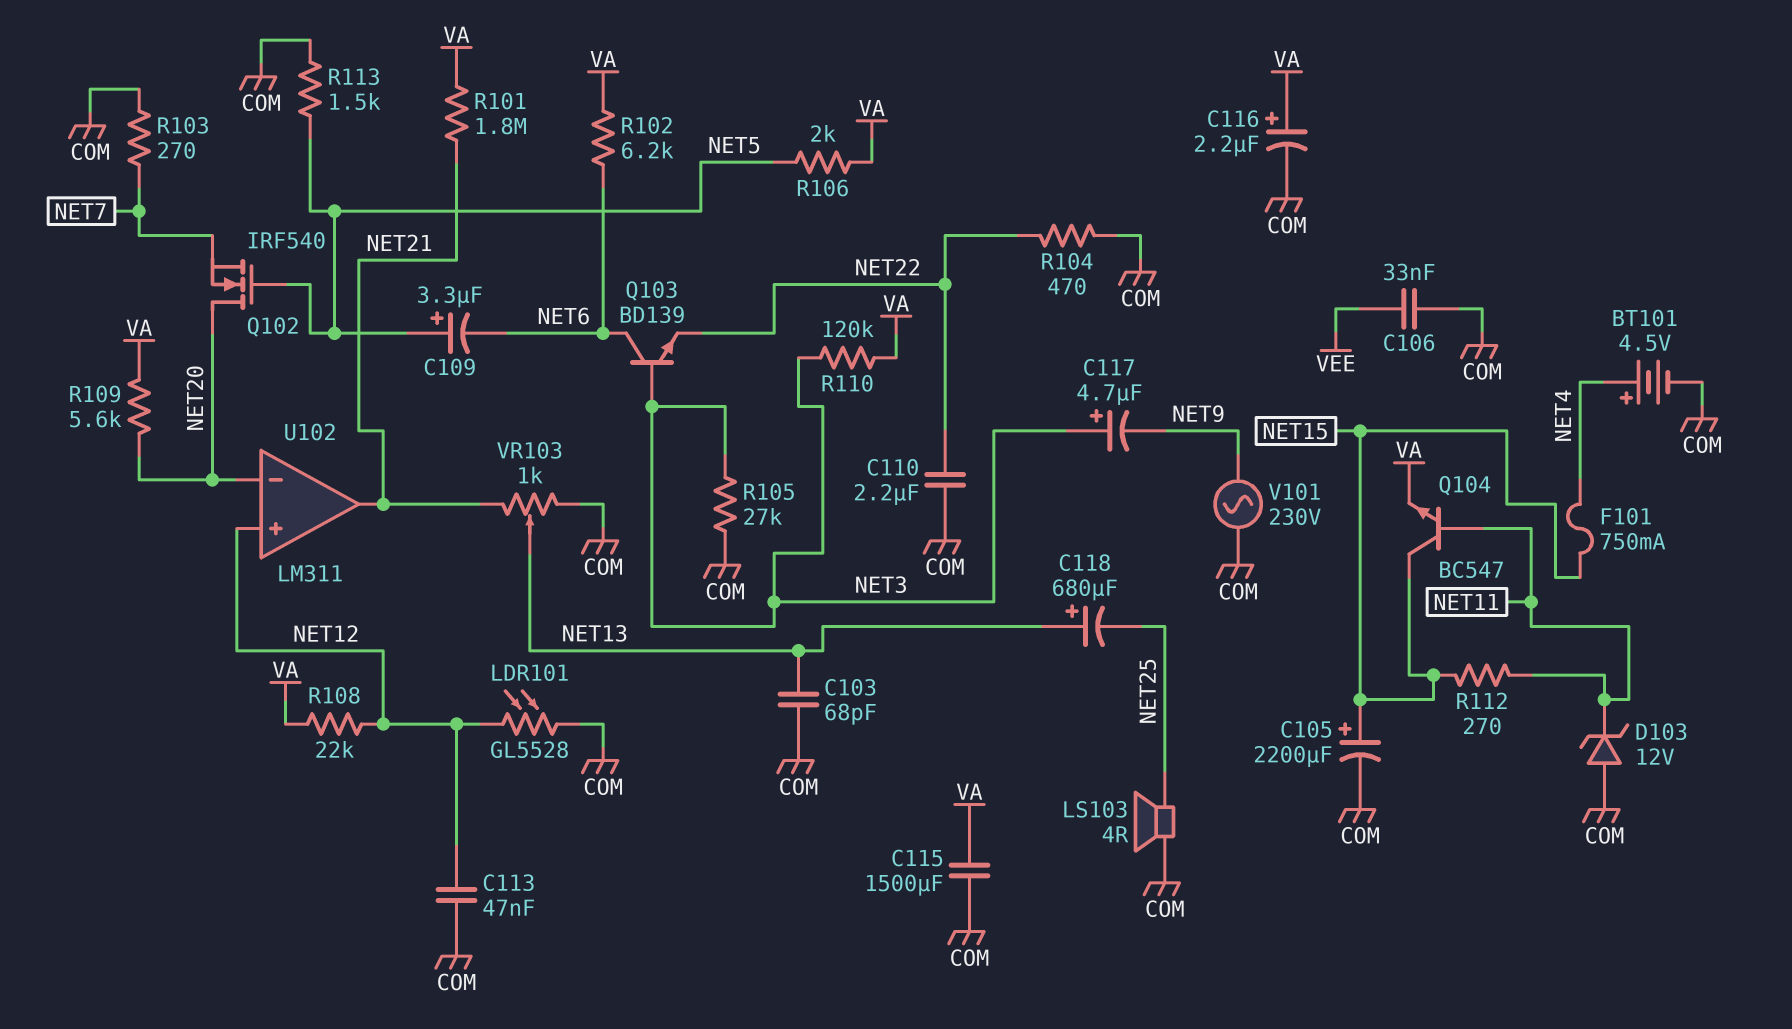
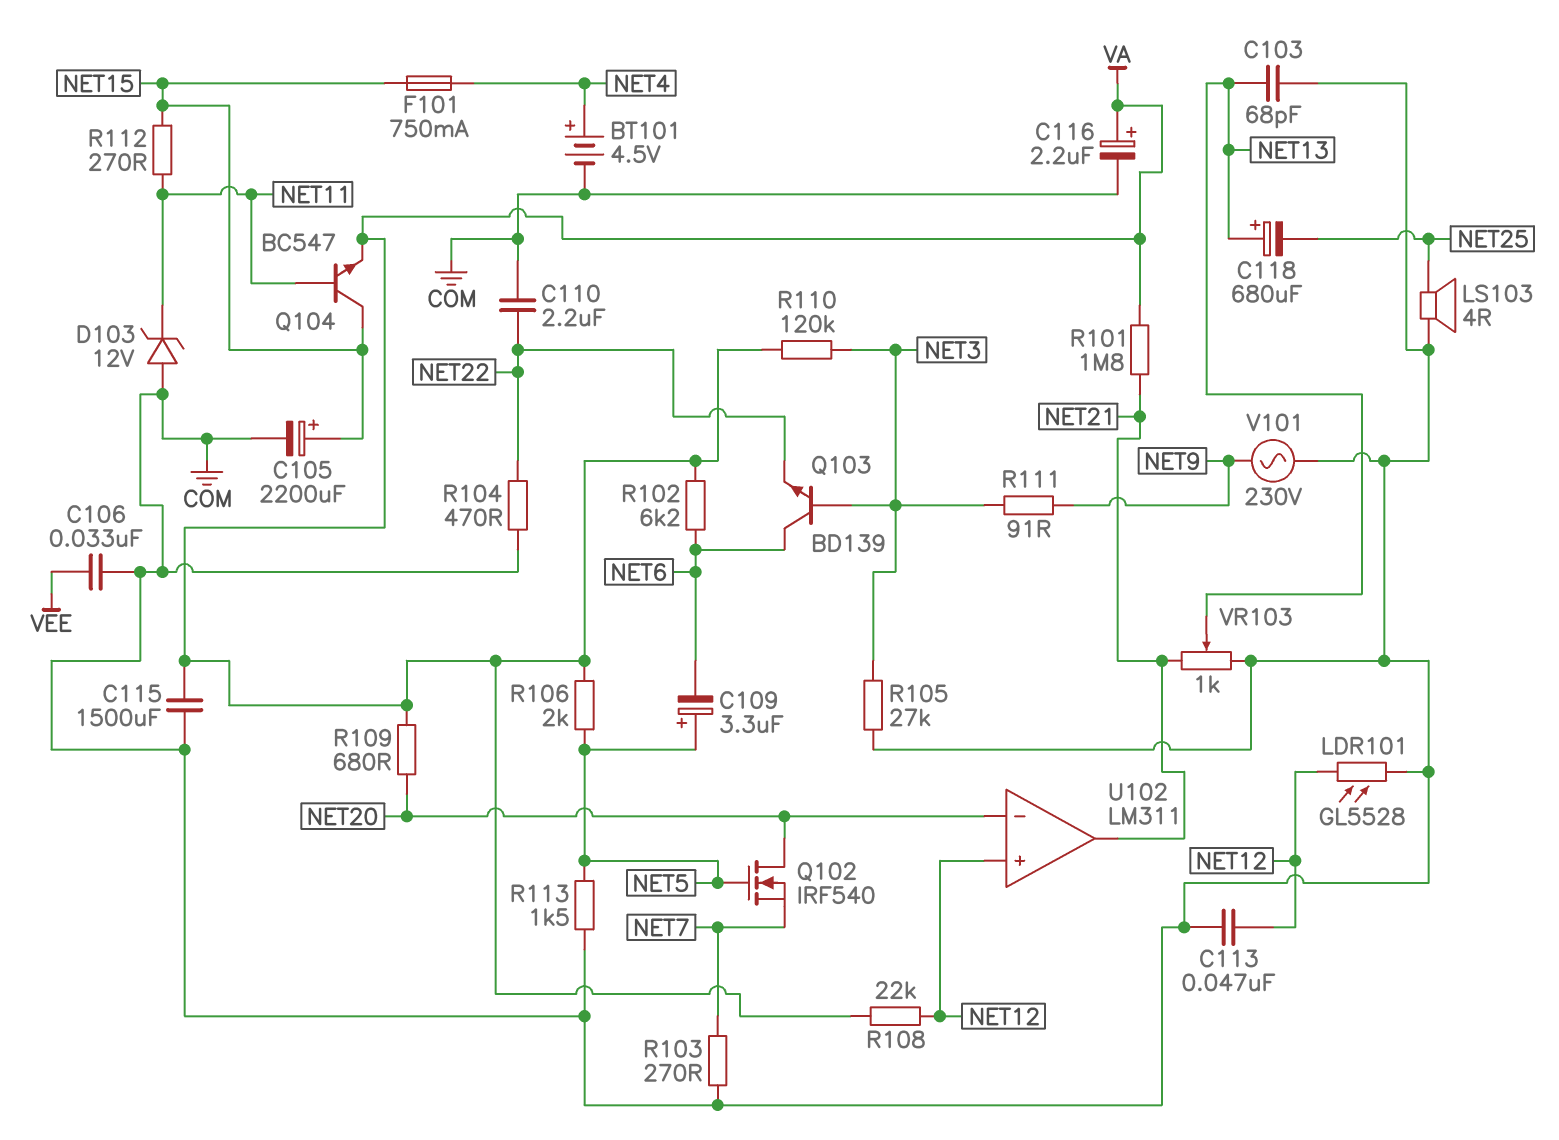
C117: 4.7uF (plus NET3, minus NET9) -> none
R109: 5.6k (NET20, VA) -> 680 (NET20, VA)
R111: none -> 91 (NET3, NET9)

